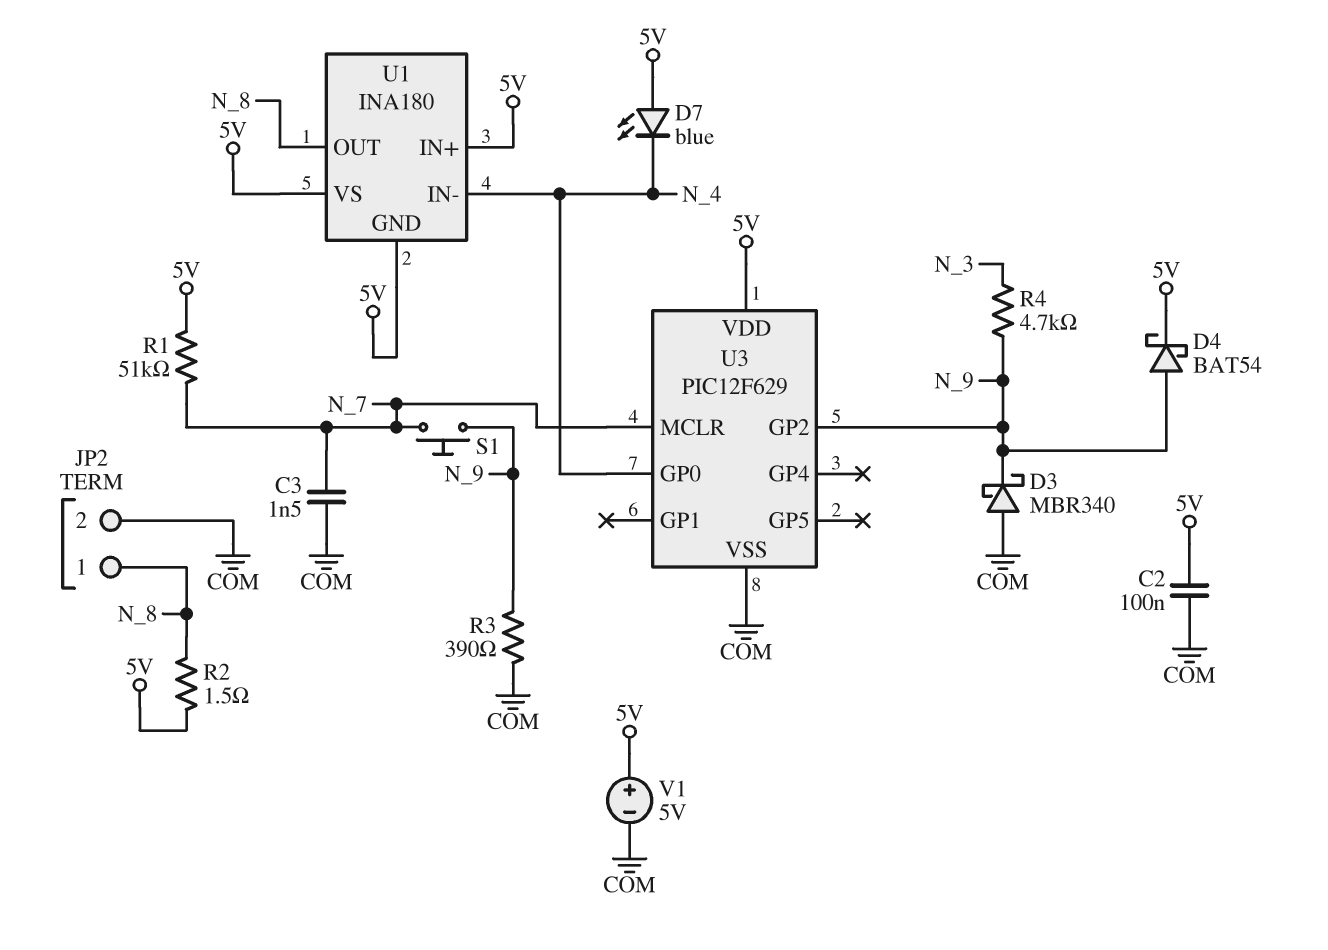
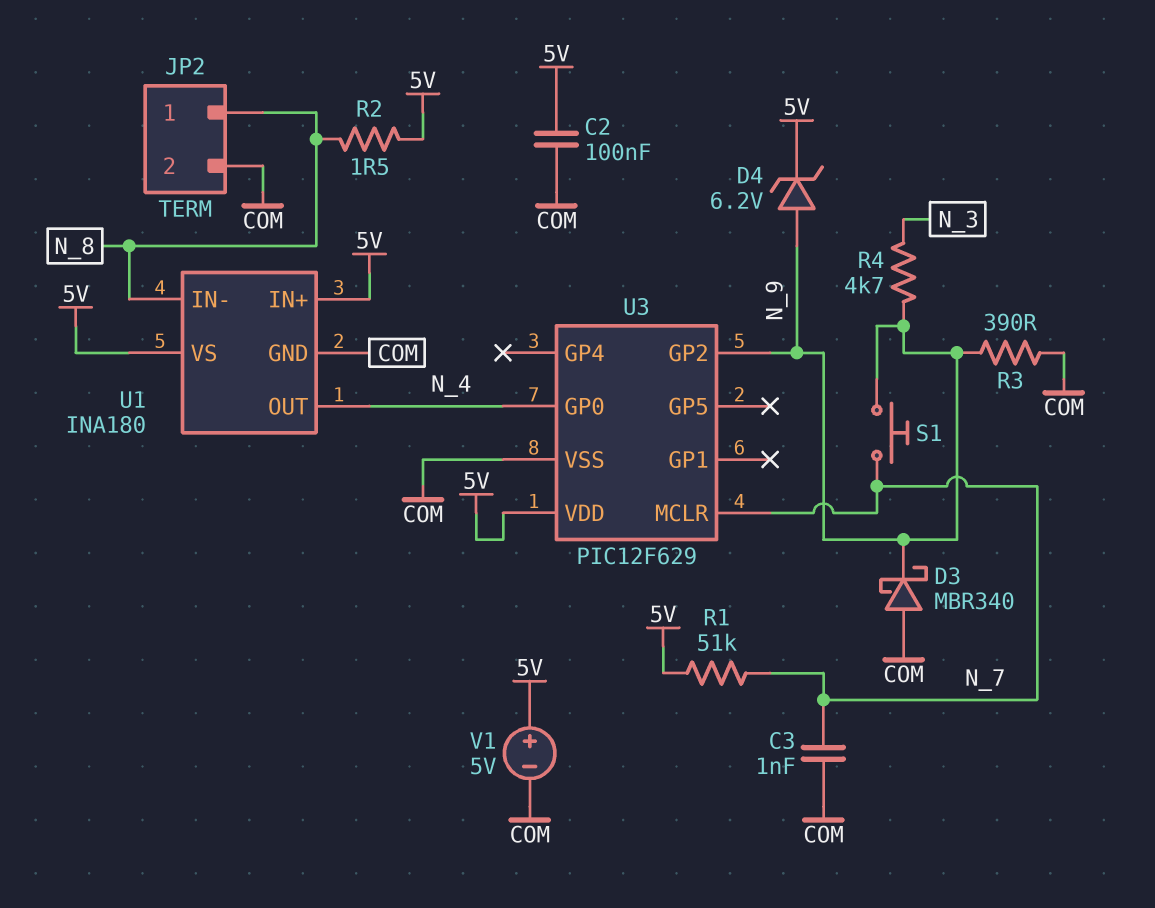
C3: 1.5nF (COM, N_7) -> 1nF (COM, N_7)
D4: schottky BAT54 (A N_9, K 5V) -> zener 6.2V (A N_9, K 5V)
D7: LED blue (A 5V, K N_4) -> none
U1 pin GND: 5V -> COM
U1 pin IN-: N_4 -> N_8
U1 pin OUT: N_8 -> N_4

